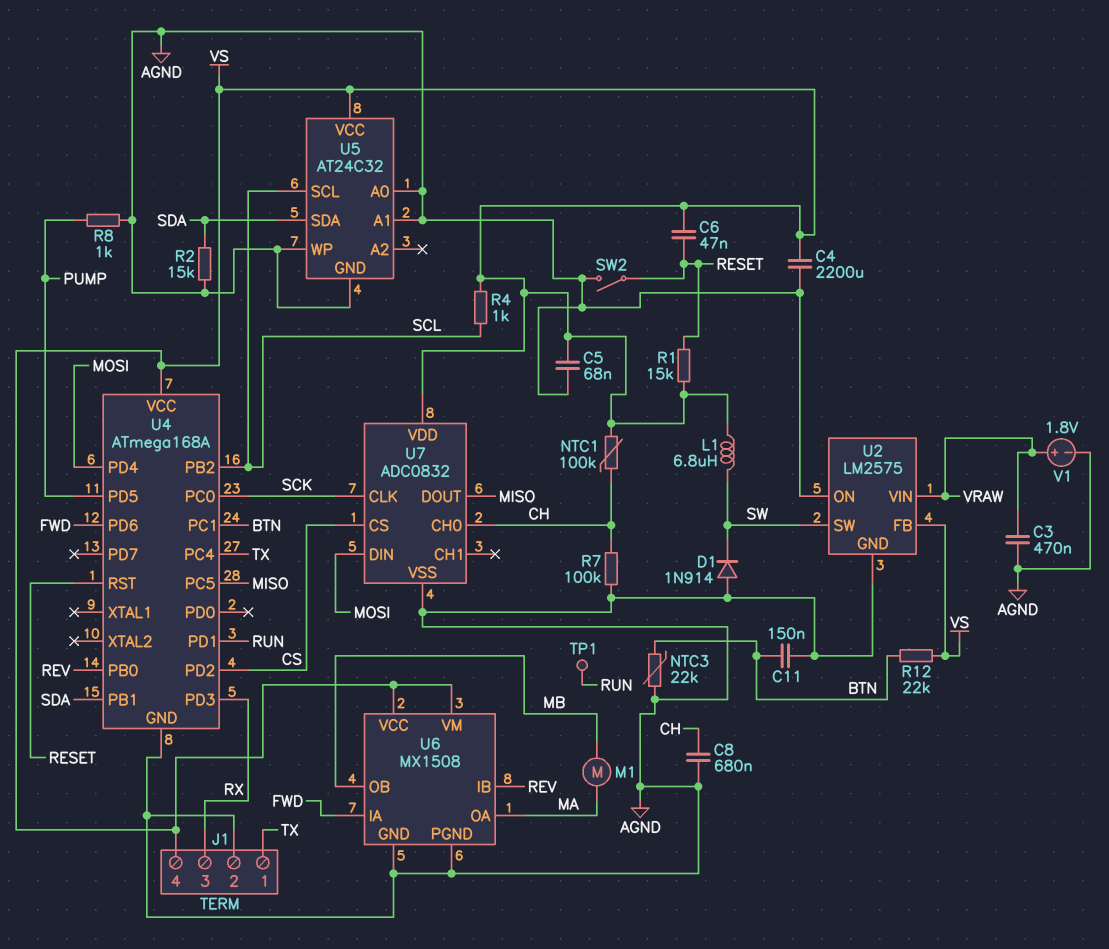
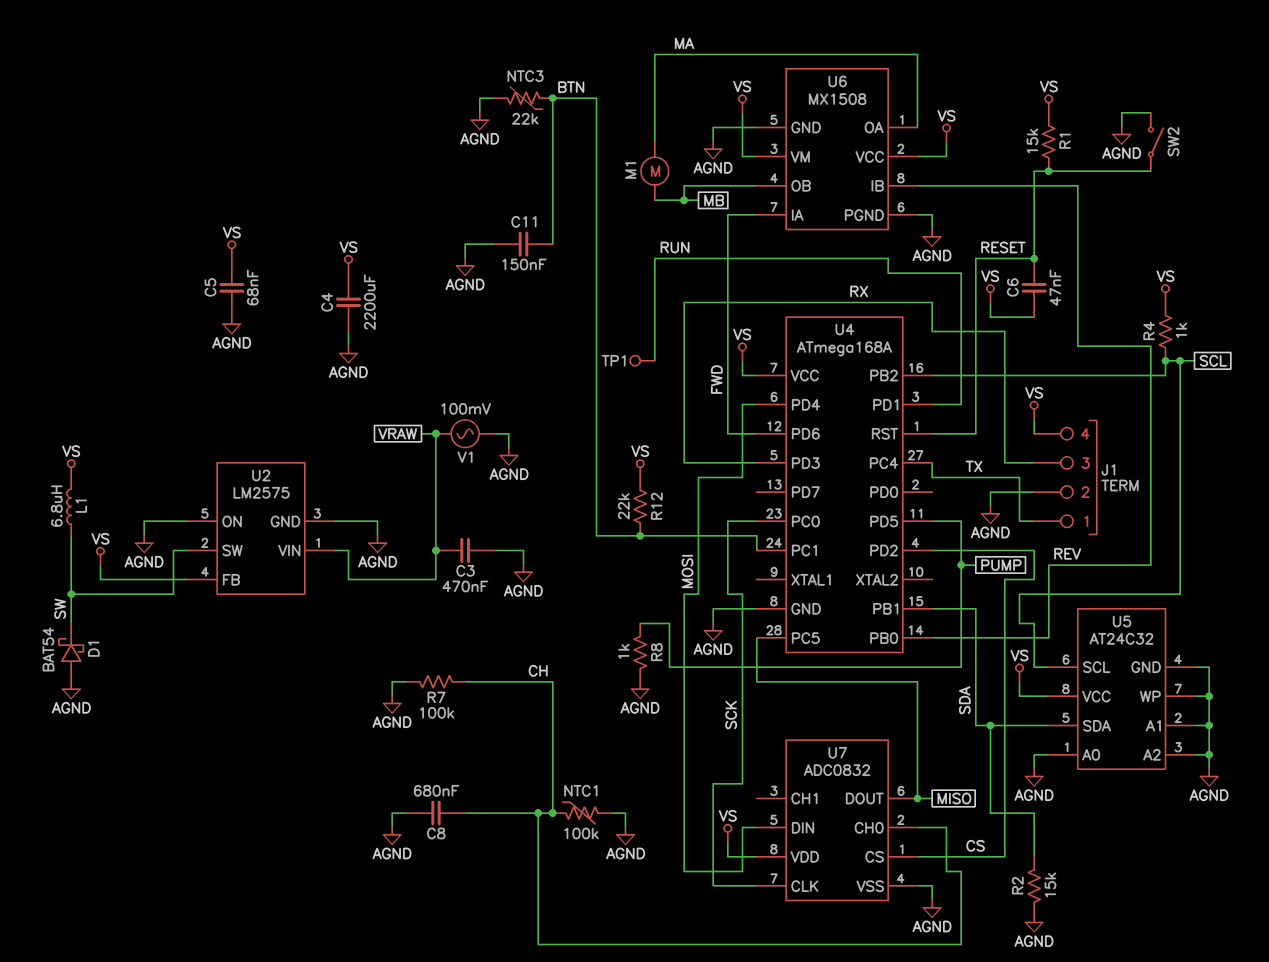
D1: diode 1N914 (A AGND, K SW) -> schottky BAT54 (A AGND, K SW)
NTC1: 100k (CH, VS) -> 100k (AGND, CH)
U5 pin A2: none -> AGND
V1: 1.8V (plus VRAW, minus AGND) -> AC 100mV (AGND, VRAW)

